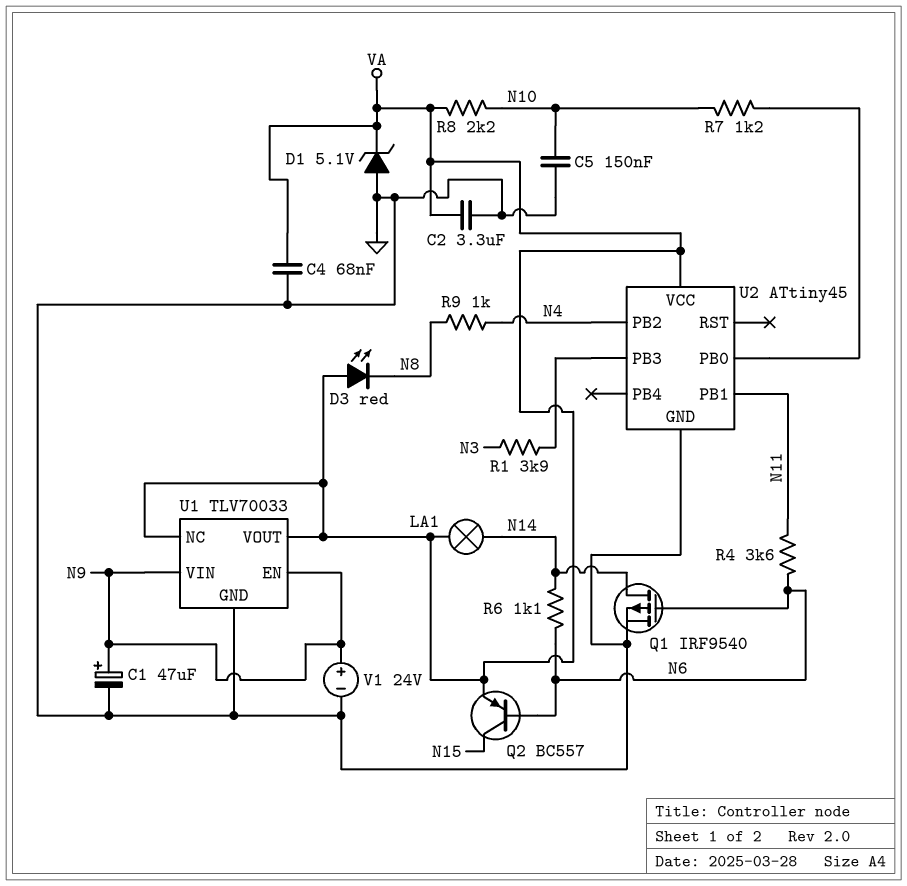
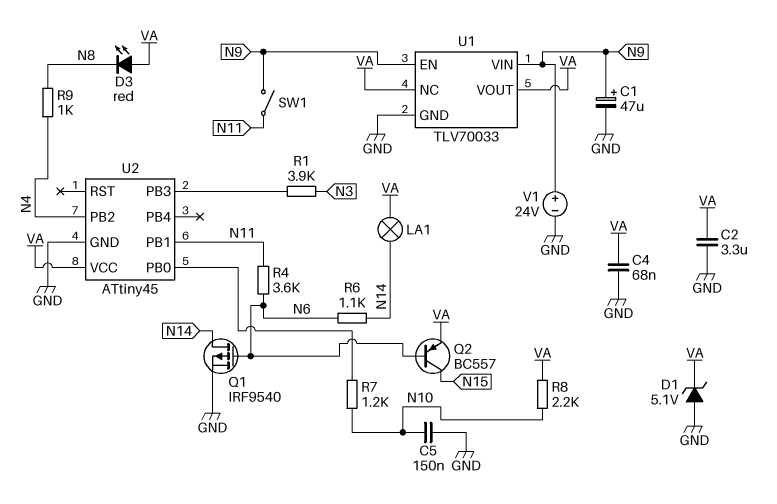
SW1: none -> switch (N9, N11)

